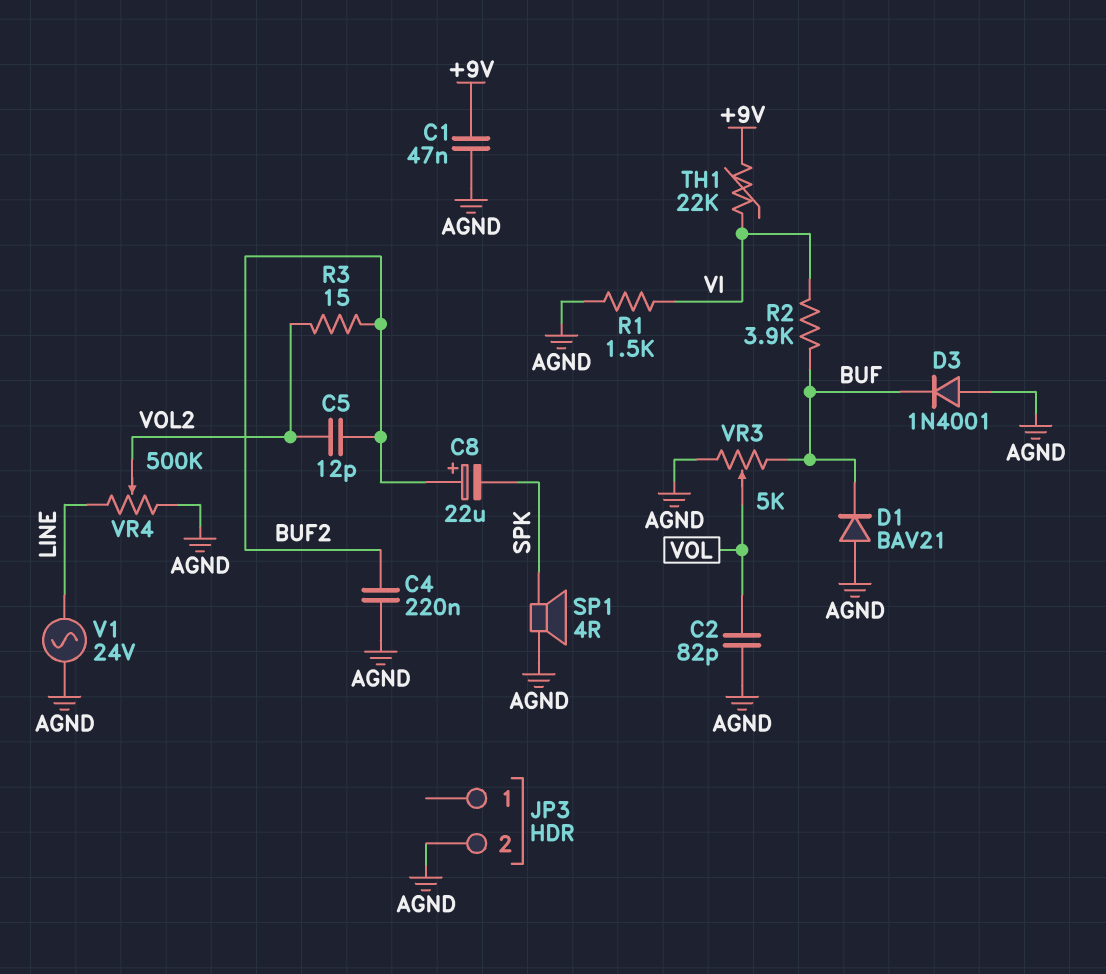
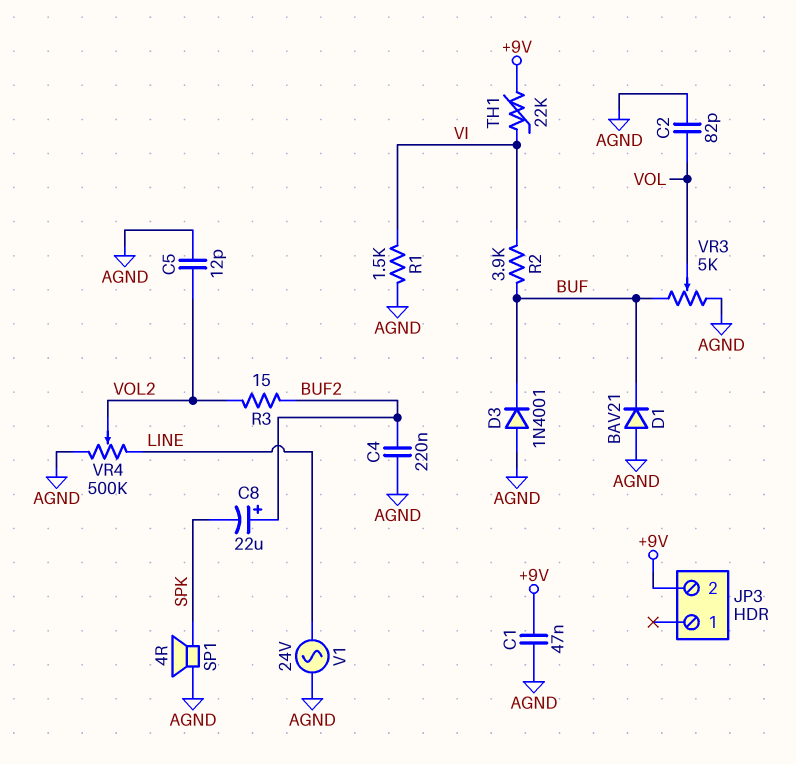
C5: 12pF (BUF2, VOL2) -> 12pF (AGND, VOL2)
JP3 pin 2: AGND -> +9V

